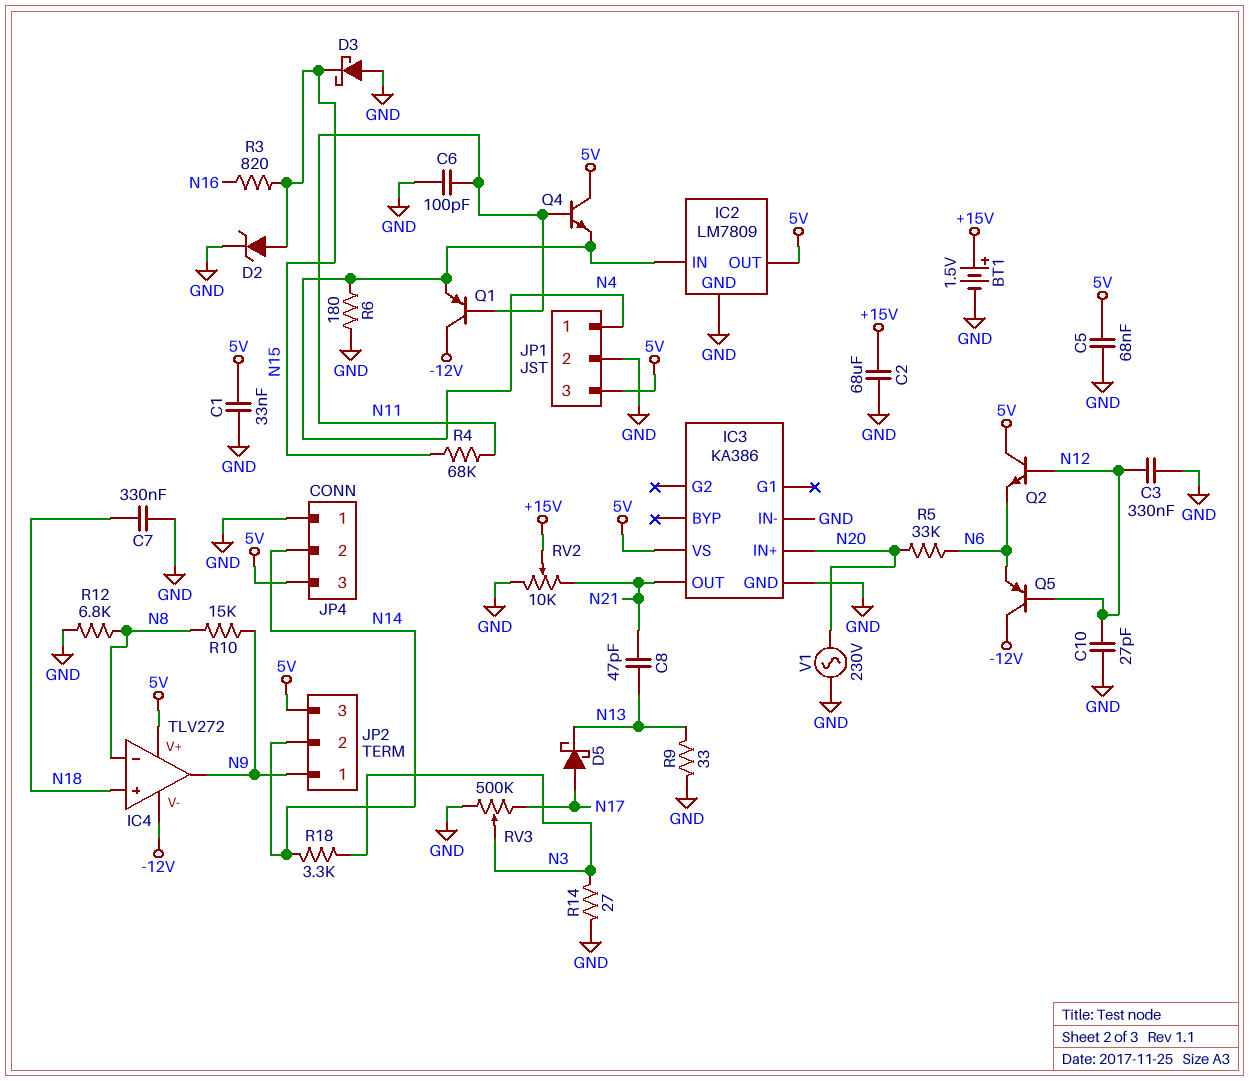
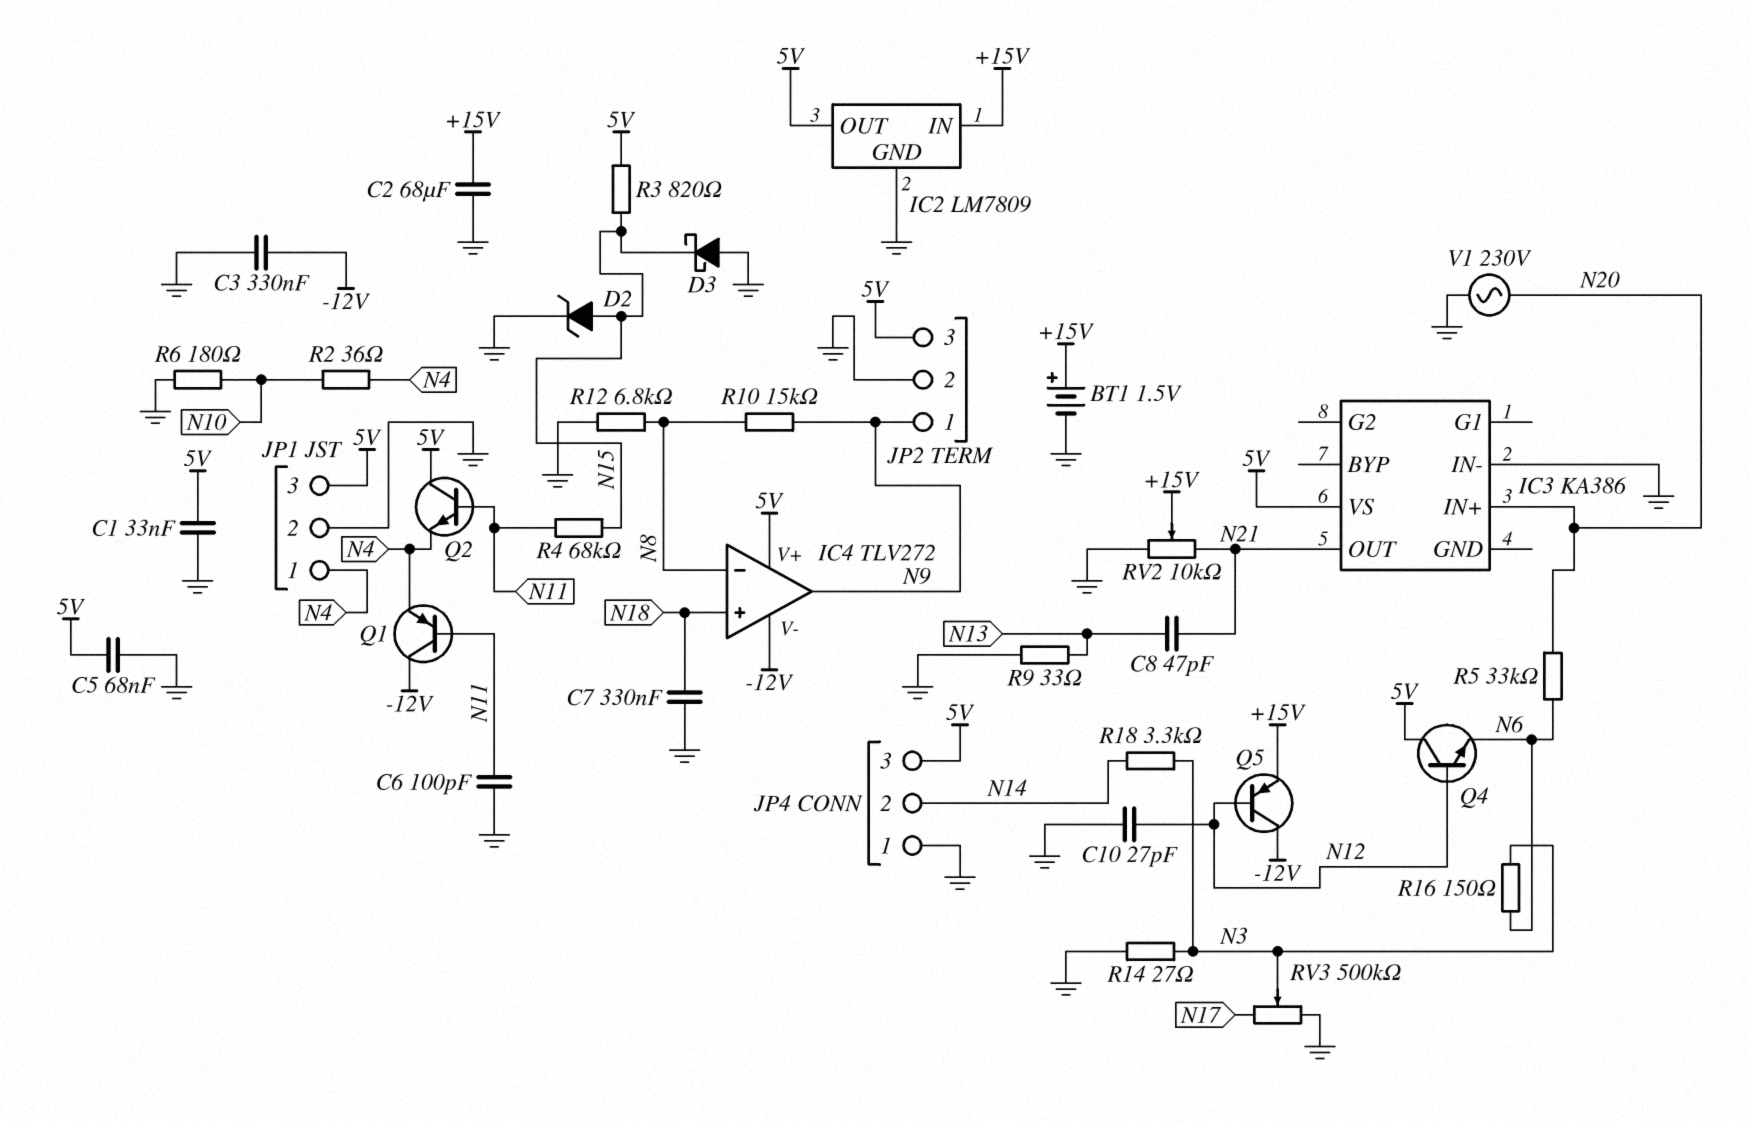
C3: 330nF (GND, N12) -> 330nF (-12V, GND)
D5: schottky (A N17, K N13) -> none
IC2 pin IN: N4 -> +15V
IC3 pin GND: GND -> none
JP2 pin 2: N14 -> GND
Q2: NPN (B N12, C 5V, E N6) -> NPN (B N11, C 5V, E N4)
Q4: NPN (B N11, C 5V, E N4) -> NPN (B N12, C 5V, E N6)
Q5: PNP (B N12, C -12V, E N6) -> PNP (B N12, C -12V, E +15V)
R2: none -> 36 (N4, N10)
R3: 820 (N15, N16) -> 820 (5V, N15)
R6: 180 (GND, N4) -> 180 (GND, N10)
R16: none -> 150 (N3, N6)

